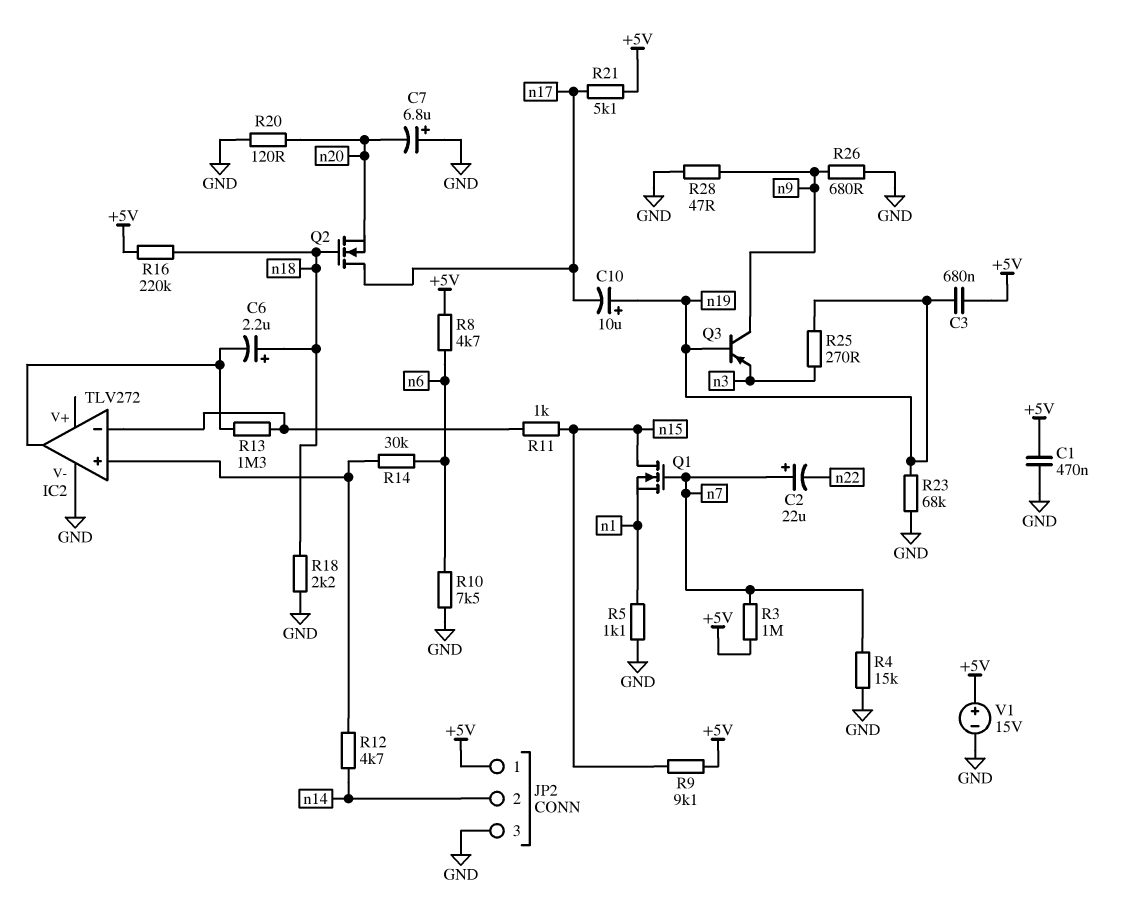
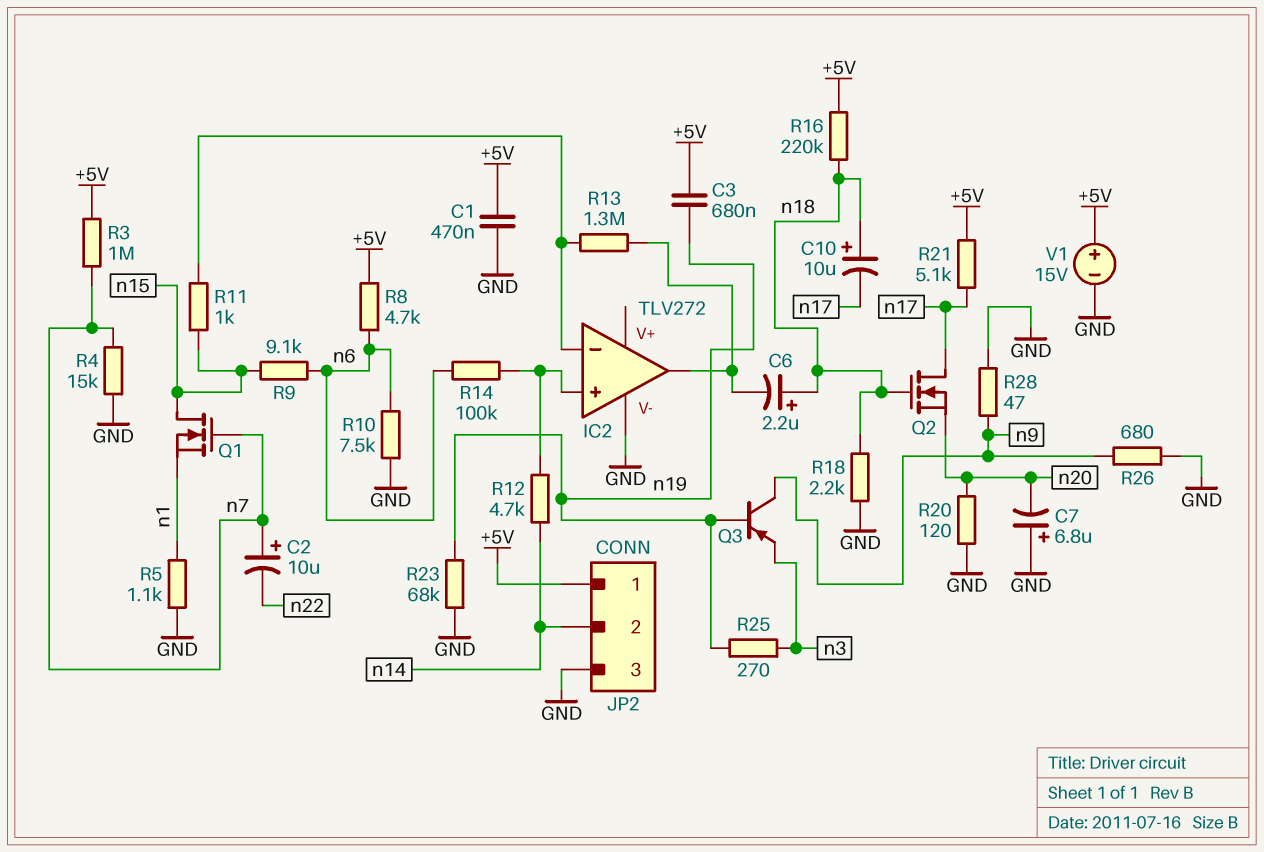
C2: 22uF (plus n7, minus n22) -> 10uF (plus n7, minus n22)
C10: 10uF (plus n19, minus n17) -> 10uF (plus n18, minus n17)
R9: 9.1k (+5V, n15) -> 9.1k (n6, n15)
R14: 30k (IC2/in+, n6) -> 100k (IC2/in+, n6)

